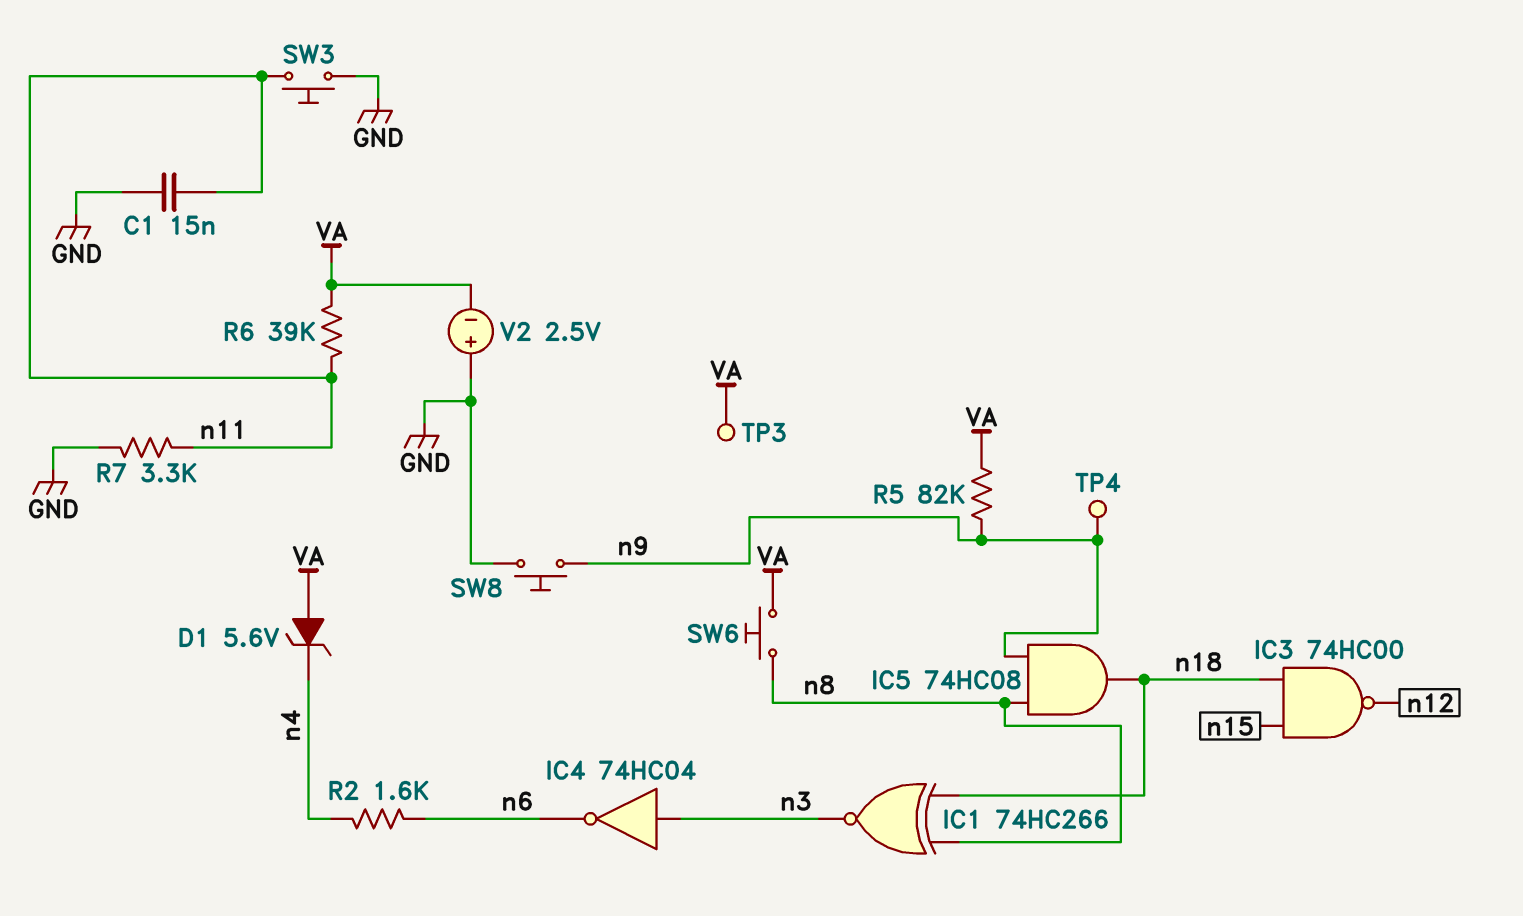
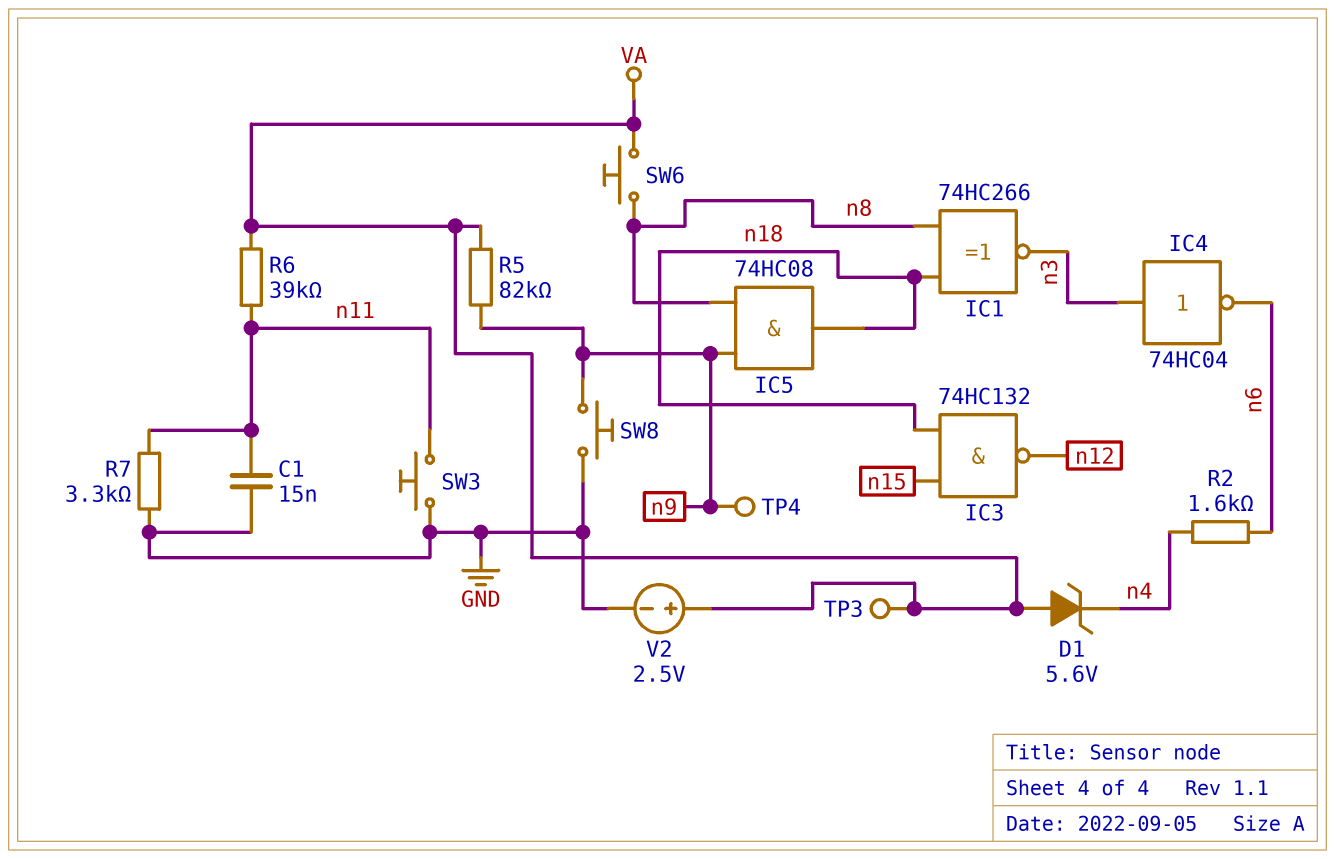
IC3: NAND 74HC00 (in n15, in n18, out n12) -> NAND 74HC132 (in n15, in n18, out n12)
V2: 2.5V (plus GND, minus VA) -> 2.5V (plus VA, minus GND)

